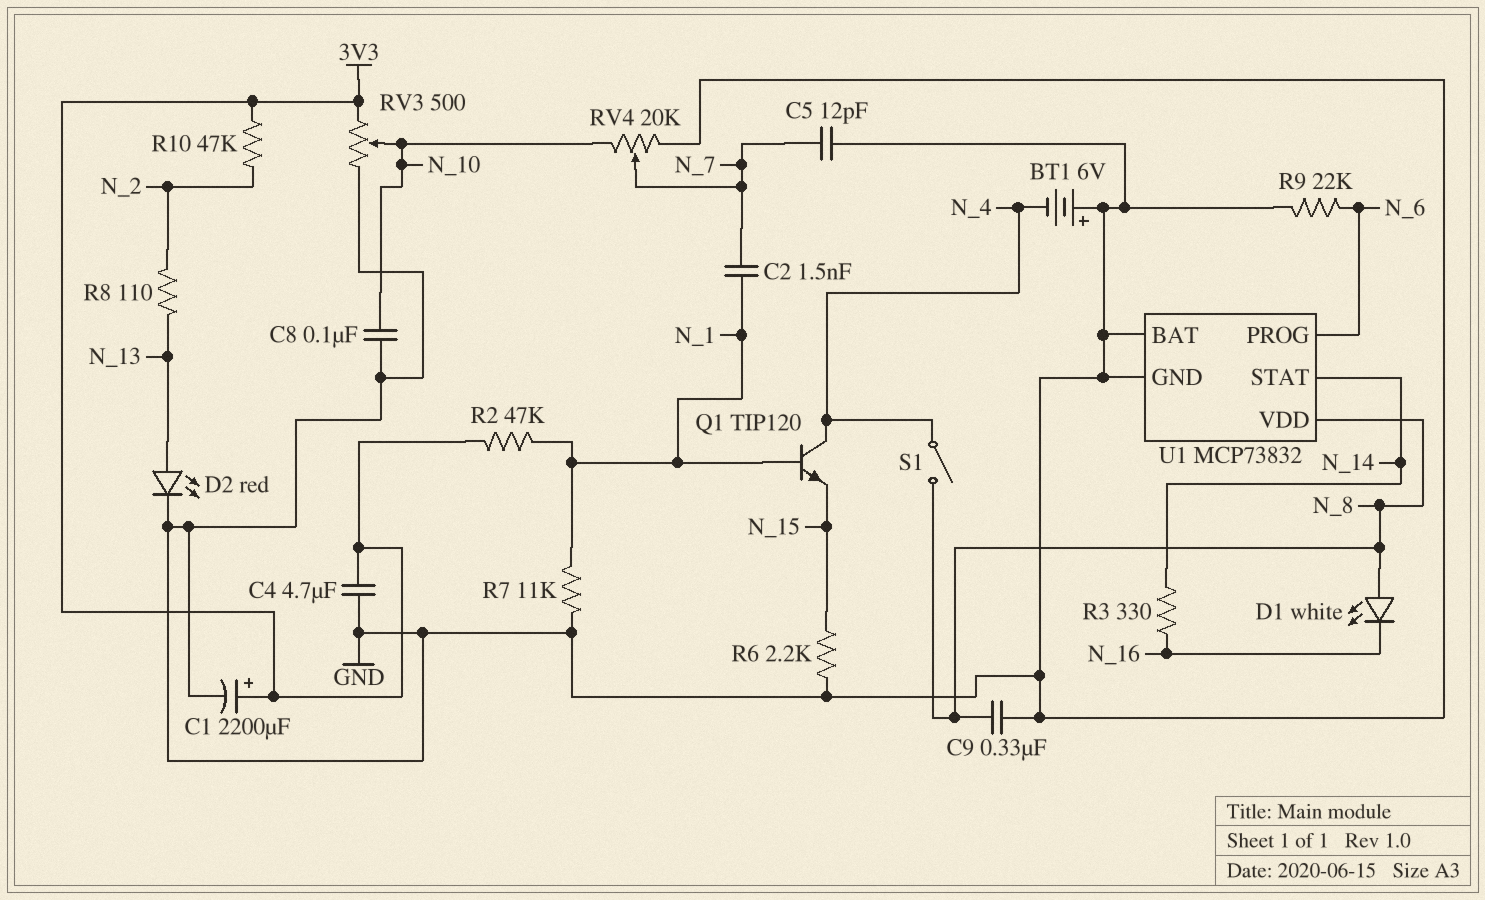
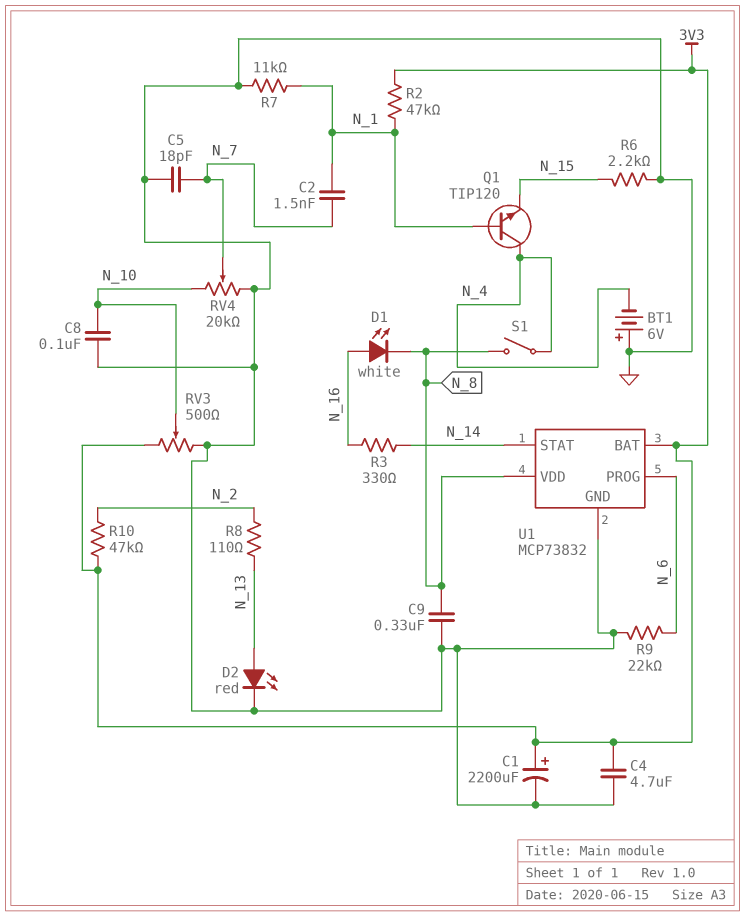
C5: 12pF (GND, N_7) -> 18pF (GND, N_7)
D1: LED white (A N_8, K N_16) -> LED white (A N_16, K N_8)
U1 pin BAT: GND -> 3V3

